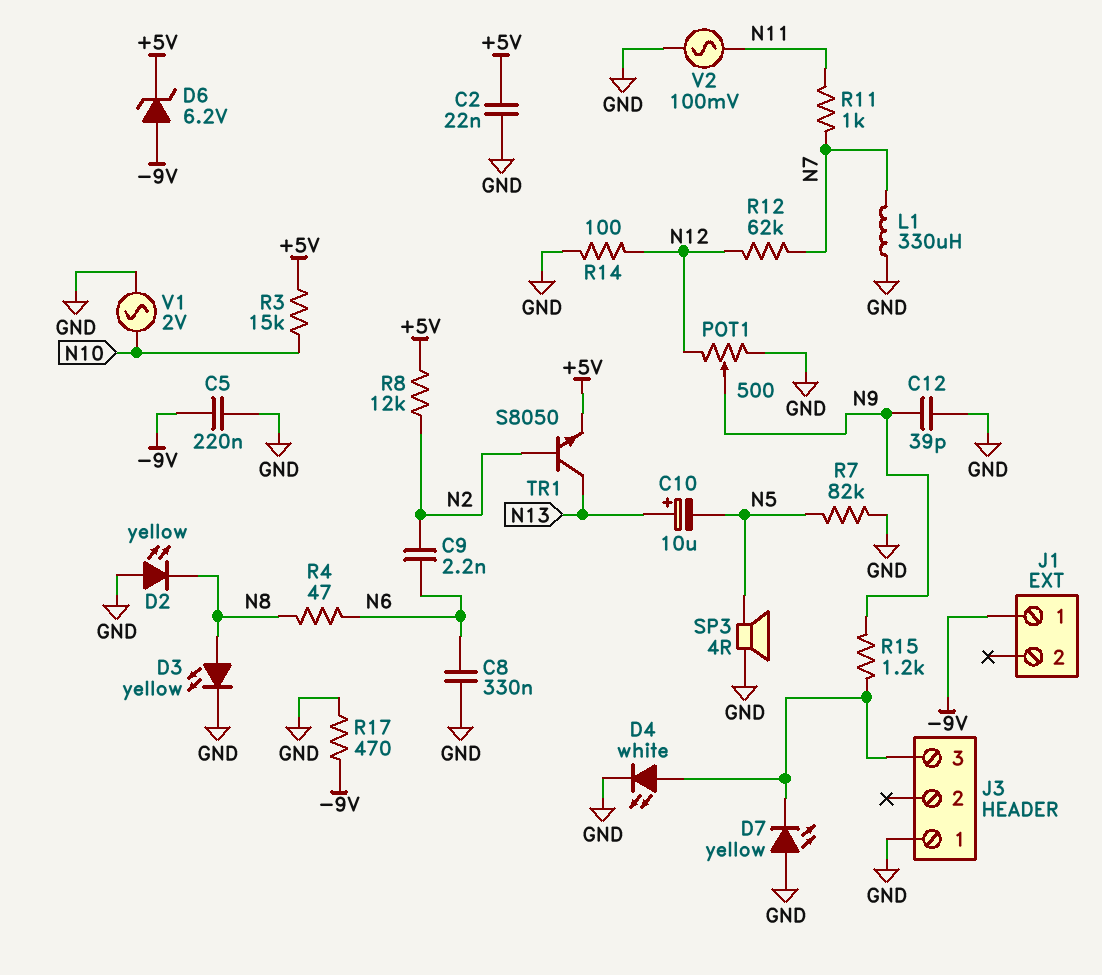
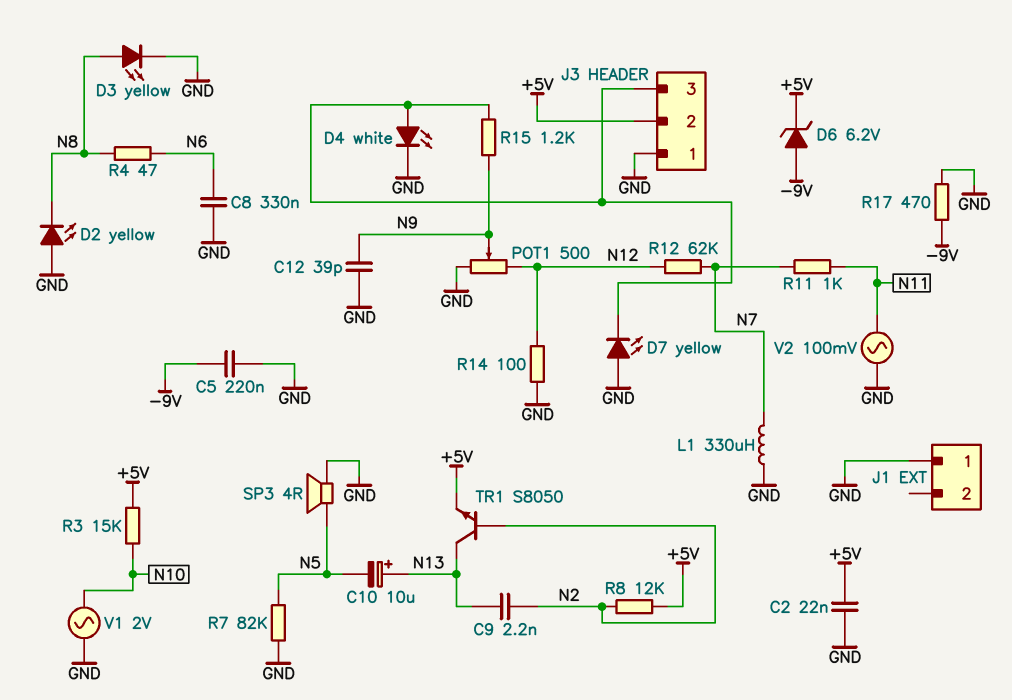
C9: 2.2nF (N2, N6) -> 2.2nF (N2, N13)
J1 pin 1: -9V -> GND
J3 pin 2: none -> +5V

